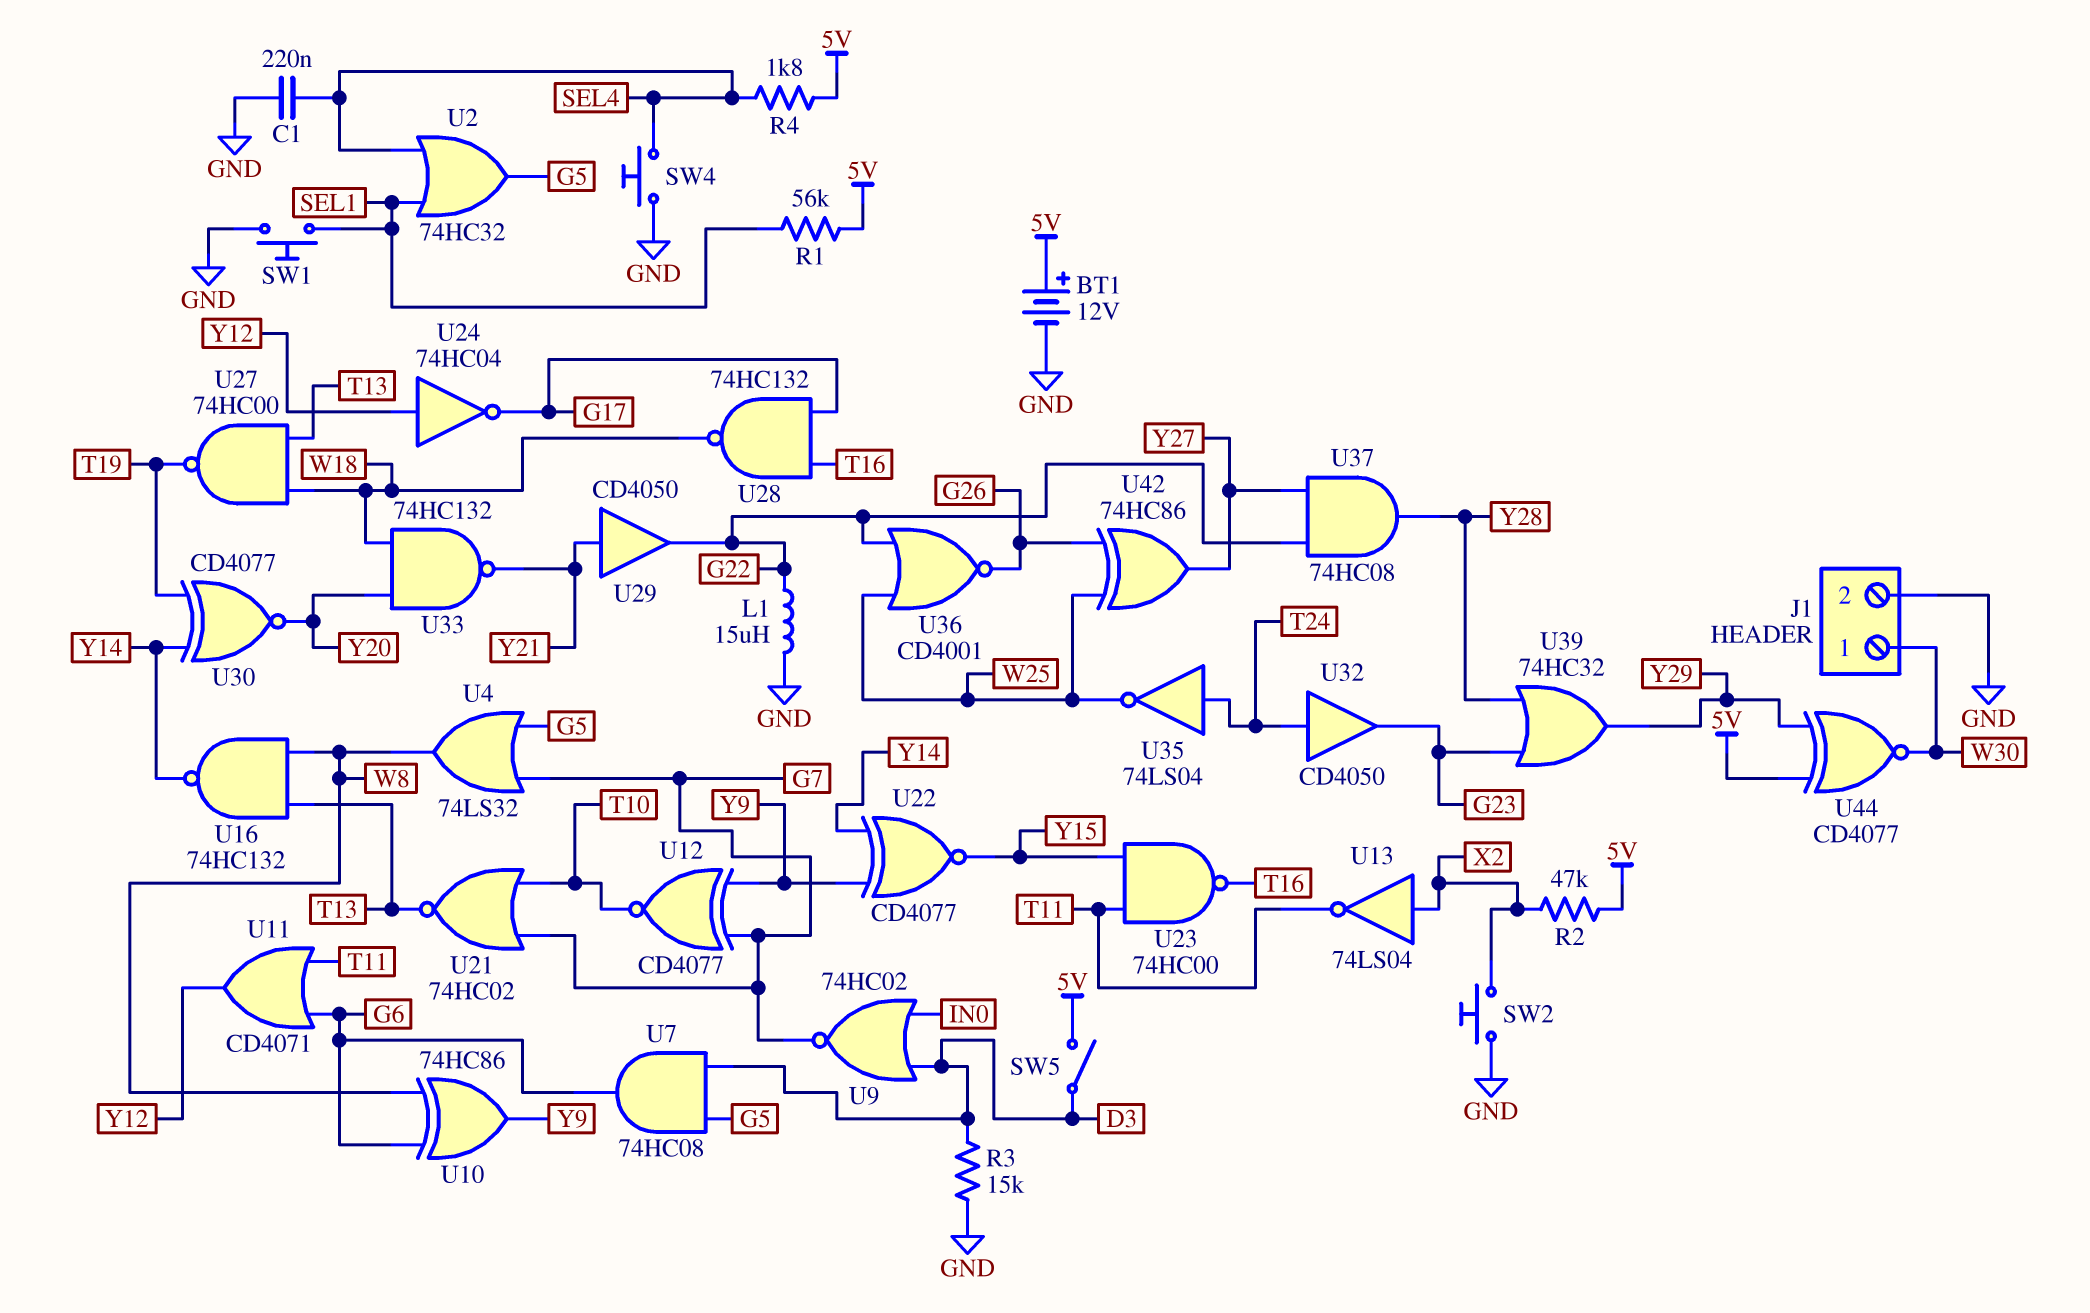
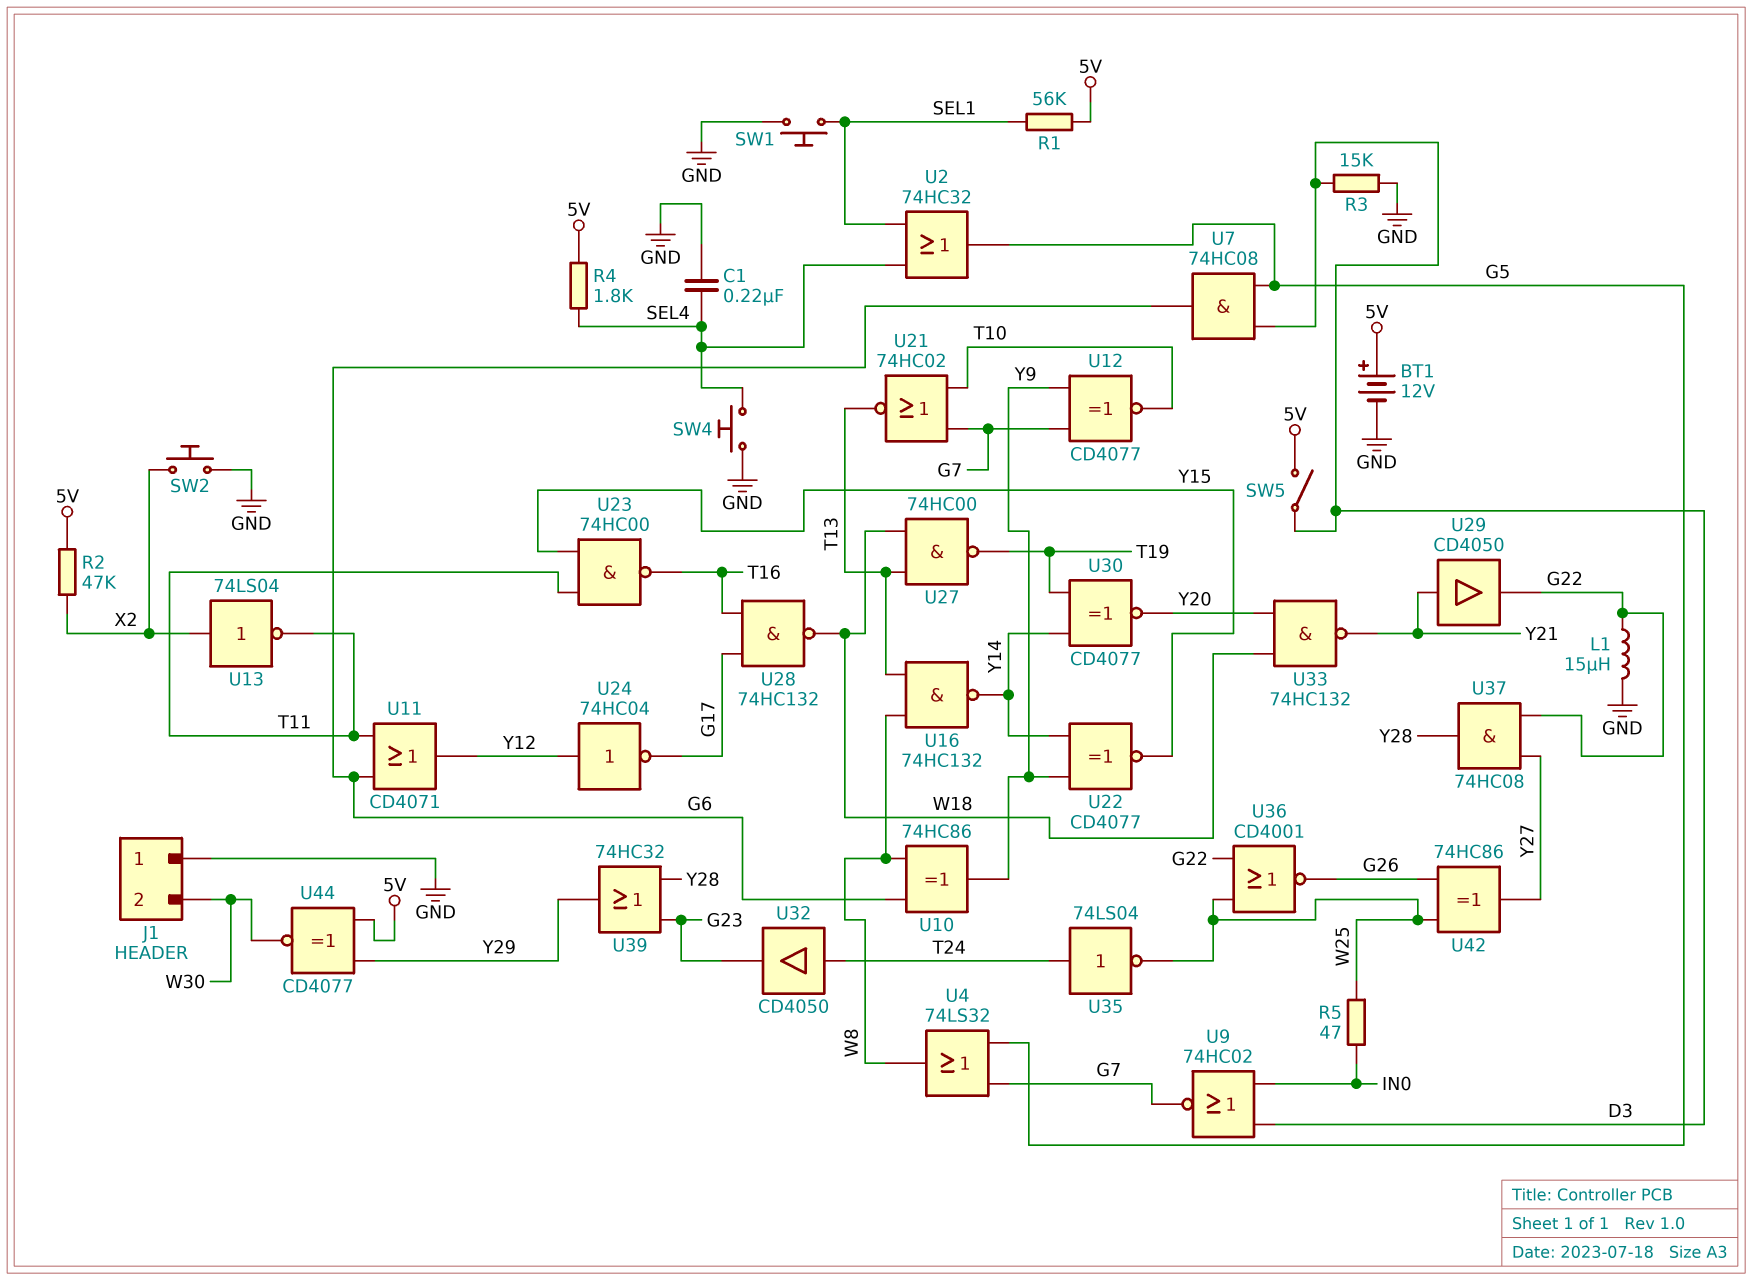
J1 pin 1: W30 -> GND
J1 pin 2: GND -> W30
R5: none -> 47 (IN0, W25)

